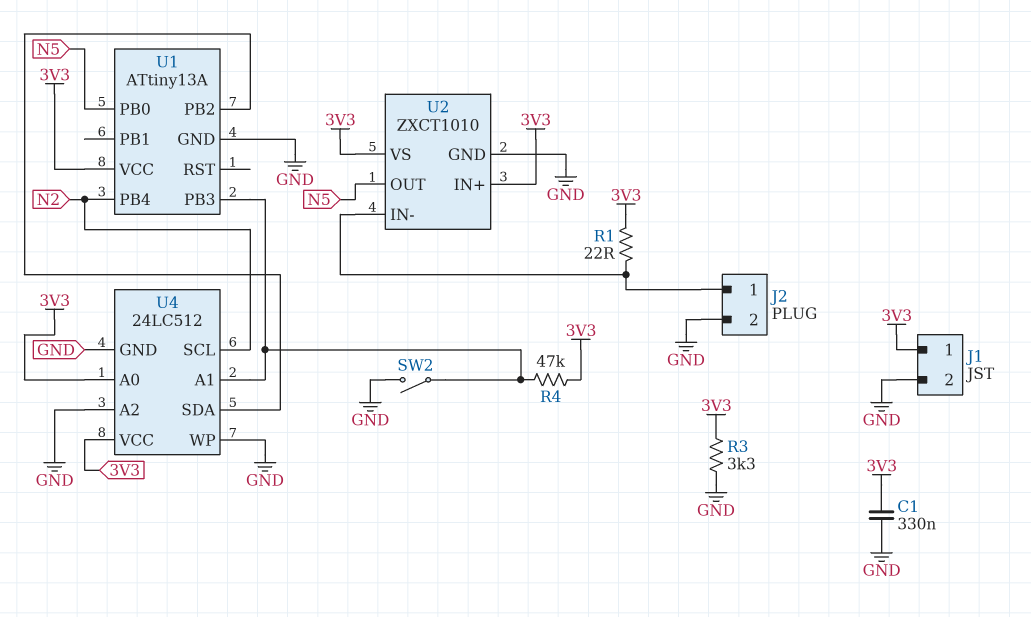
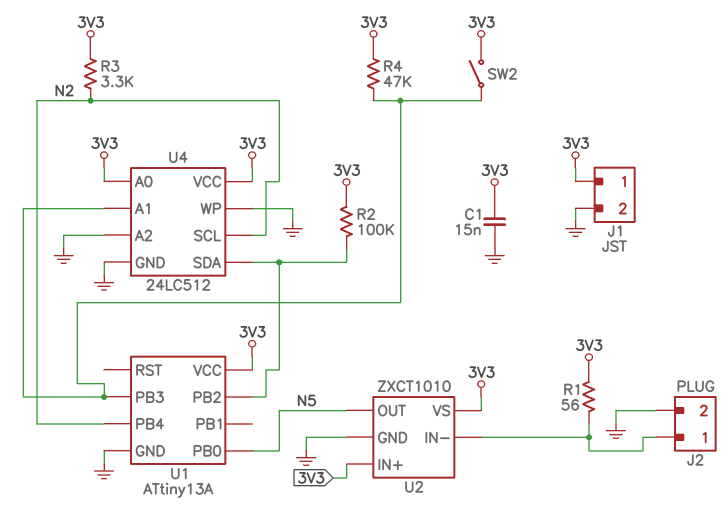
C1: 330nF (3V3, GND) -> 15nF (3V3, GND)
R1: 22 (3V3, J2/1) -> 56 (3V3, J2/1)
R2: none -> 100k (3V3, U1/PB2)
R3: 3.3k (3V3, GND) -> 3.3k (3V3, N2)
SW2: switch (GND, U1/PB3) -> switch (3V3, U1/PB3)

